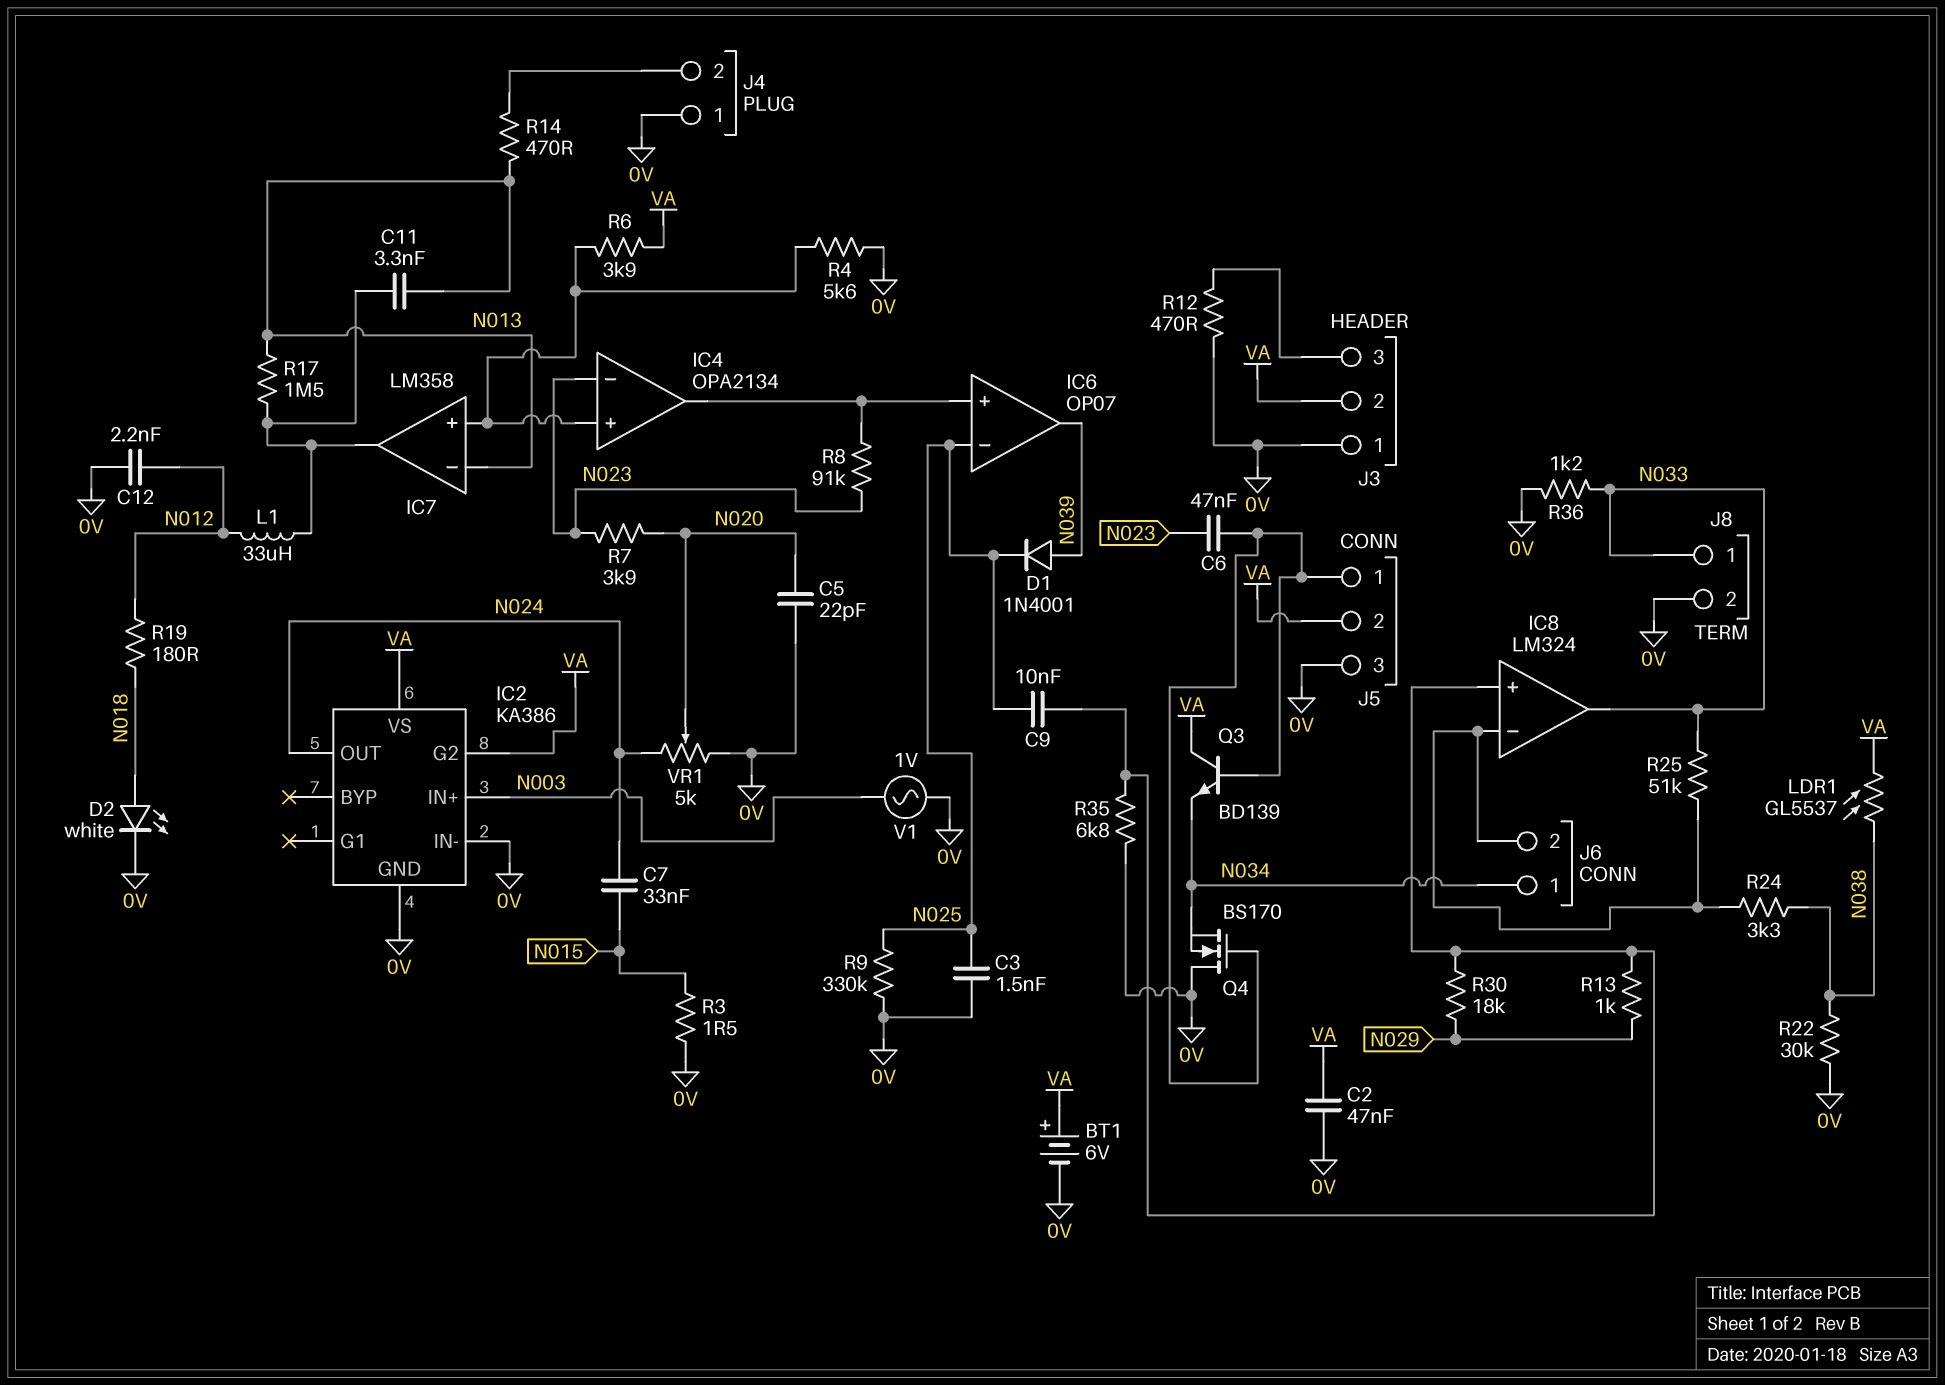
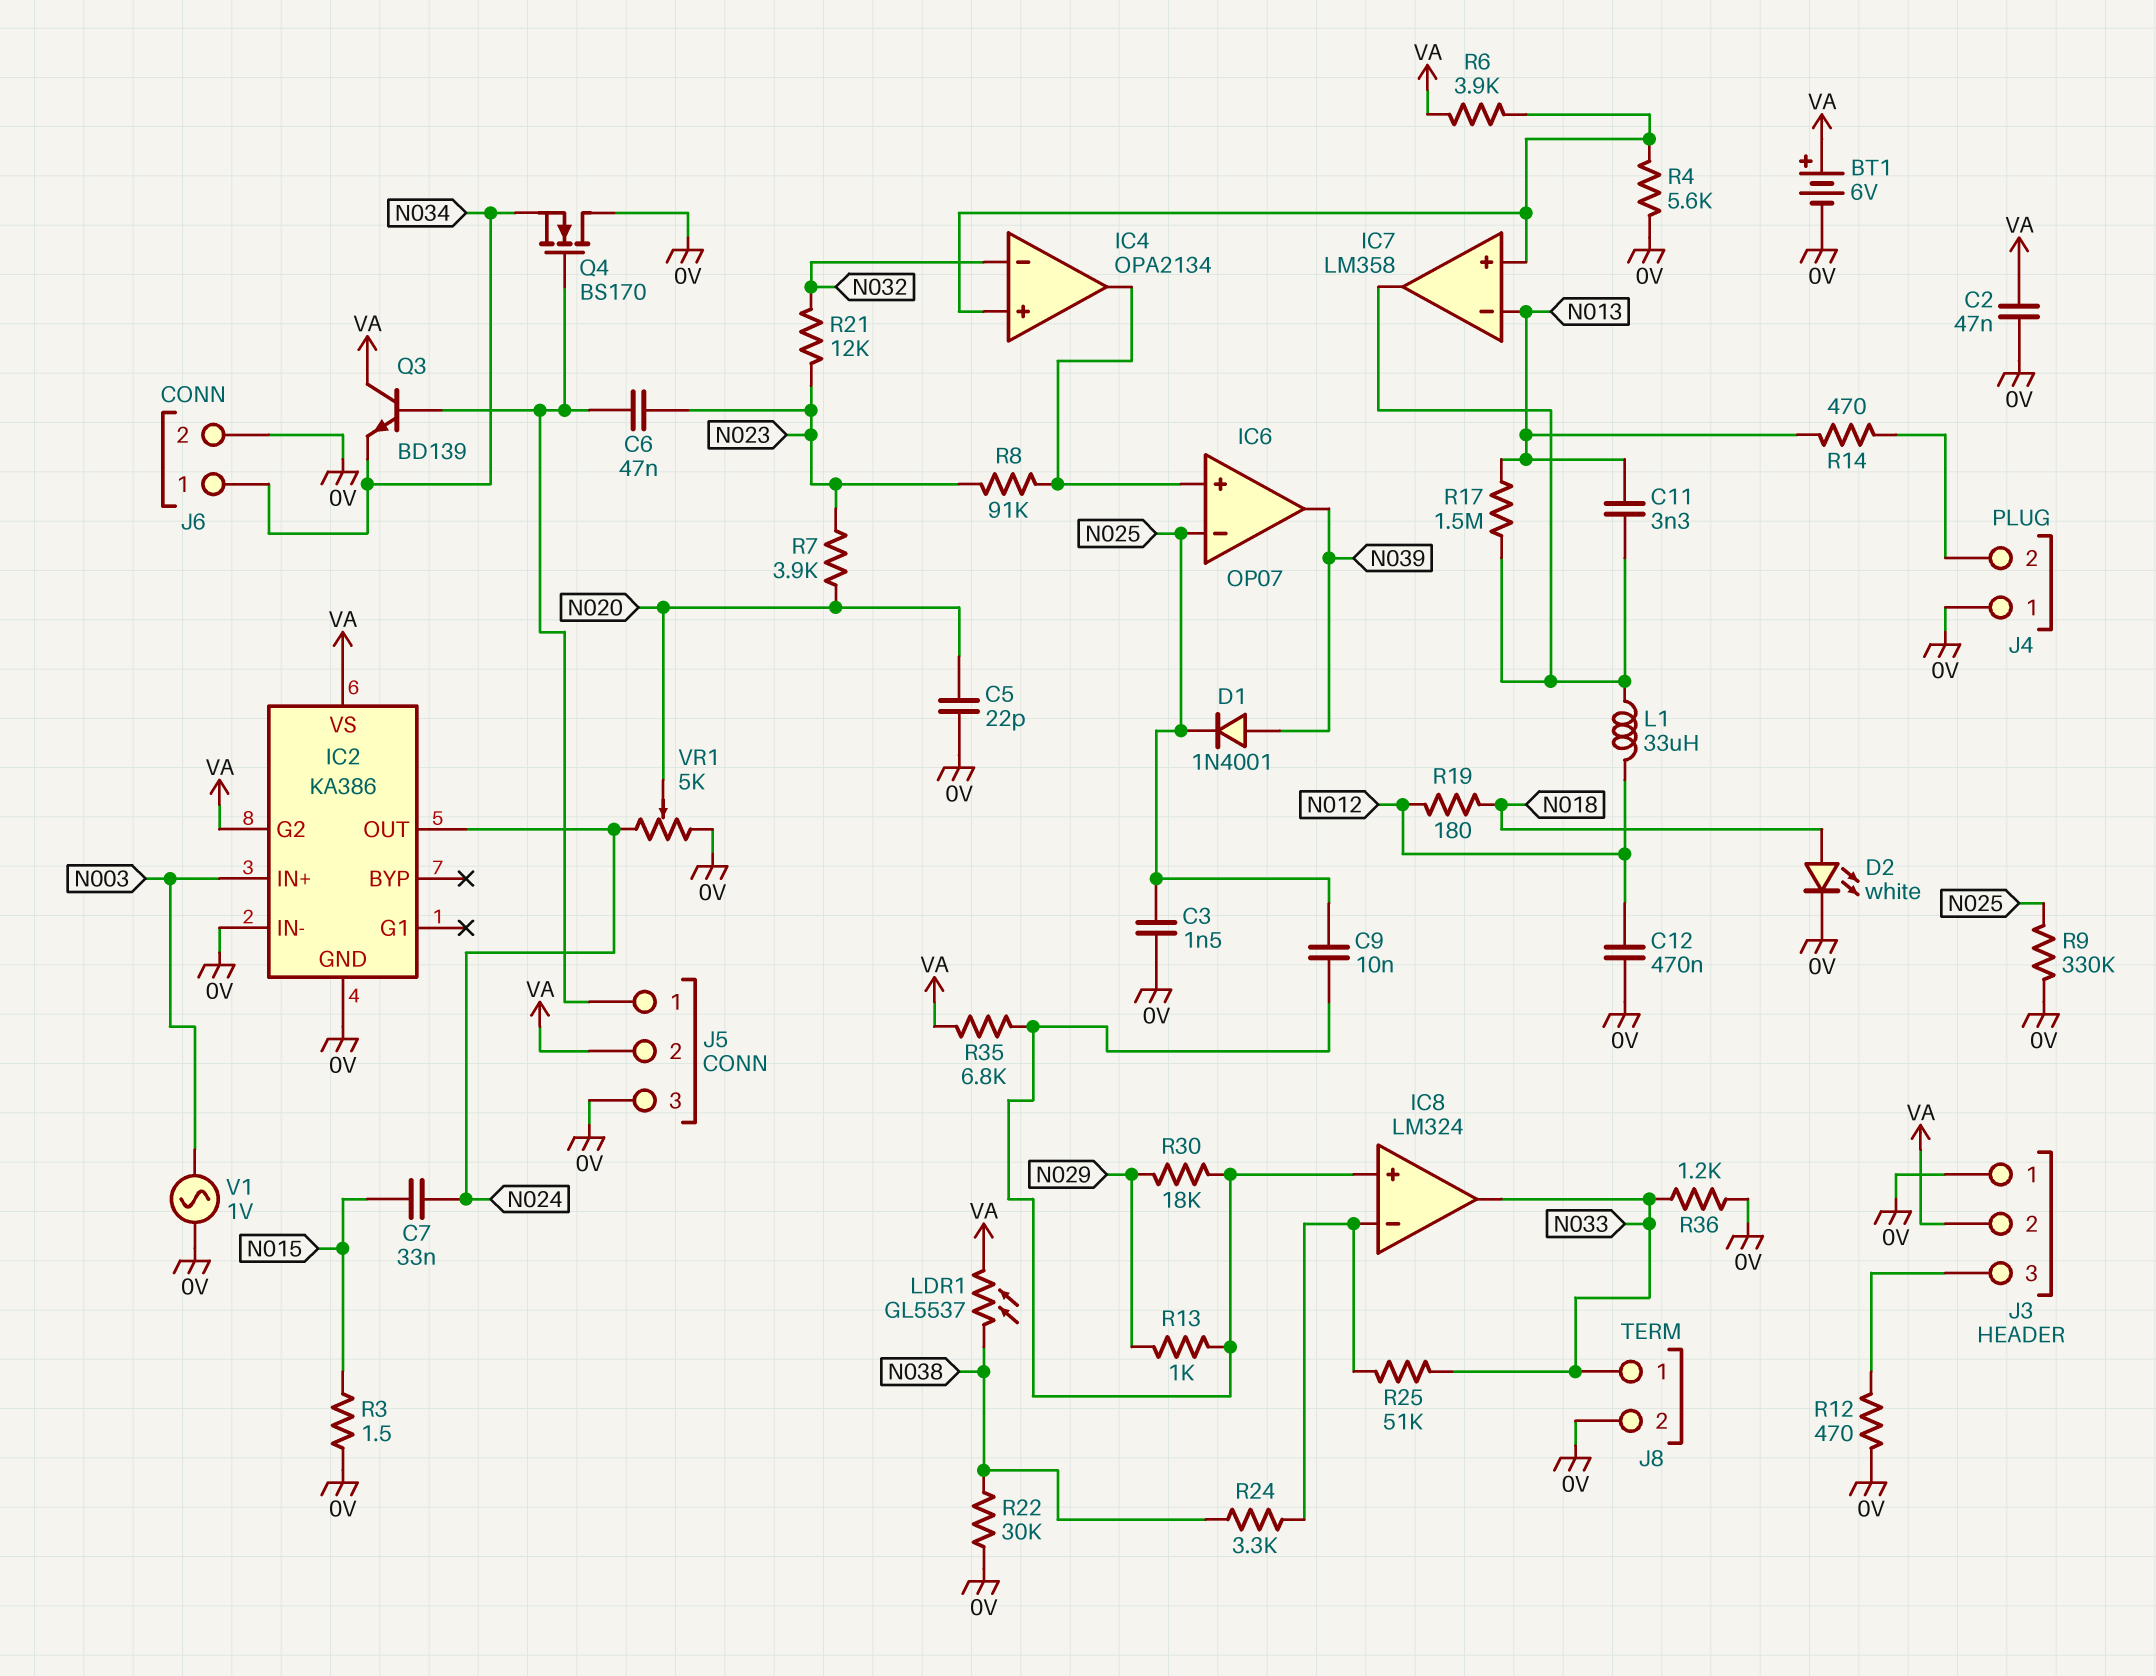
C12: 2.2nF (0V, N012) -> 470nF (0V, N012)
IC4 pin in-: N023 -> N032
J6 pin 2: IC8/in- -> 0V
R21: none -> 12k (N023, N032)
R35: 6.8k (0V, IC8/in+) -> 6.8k (IC8/in+, VA)

